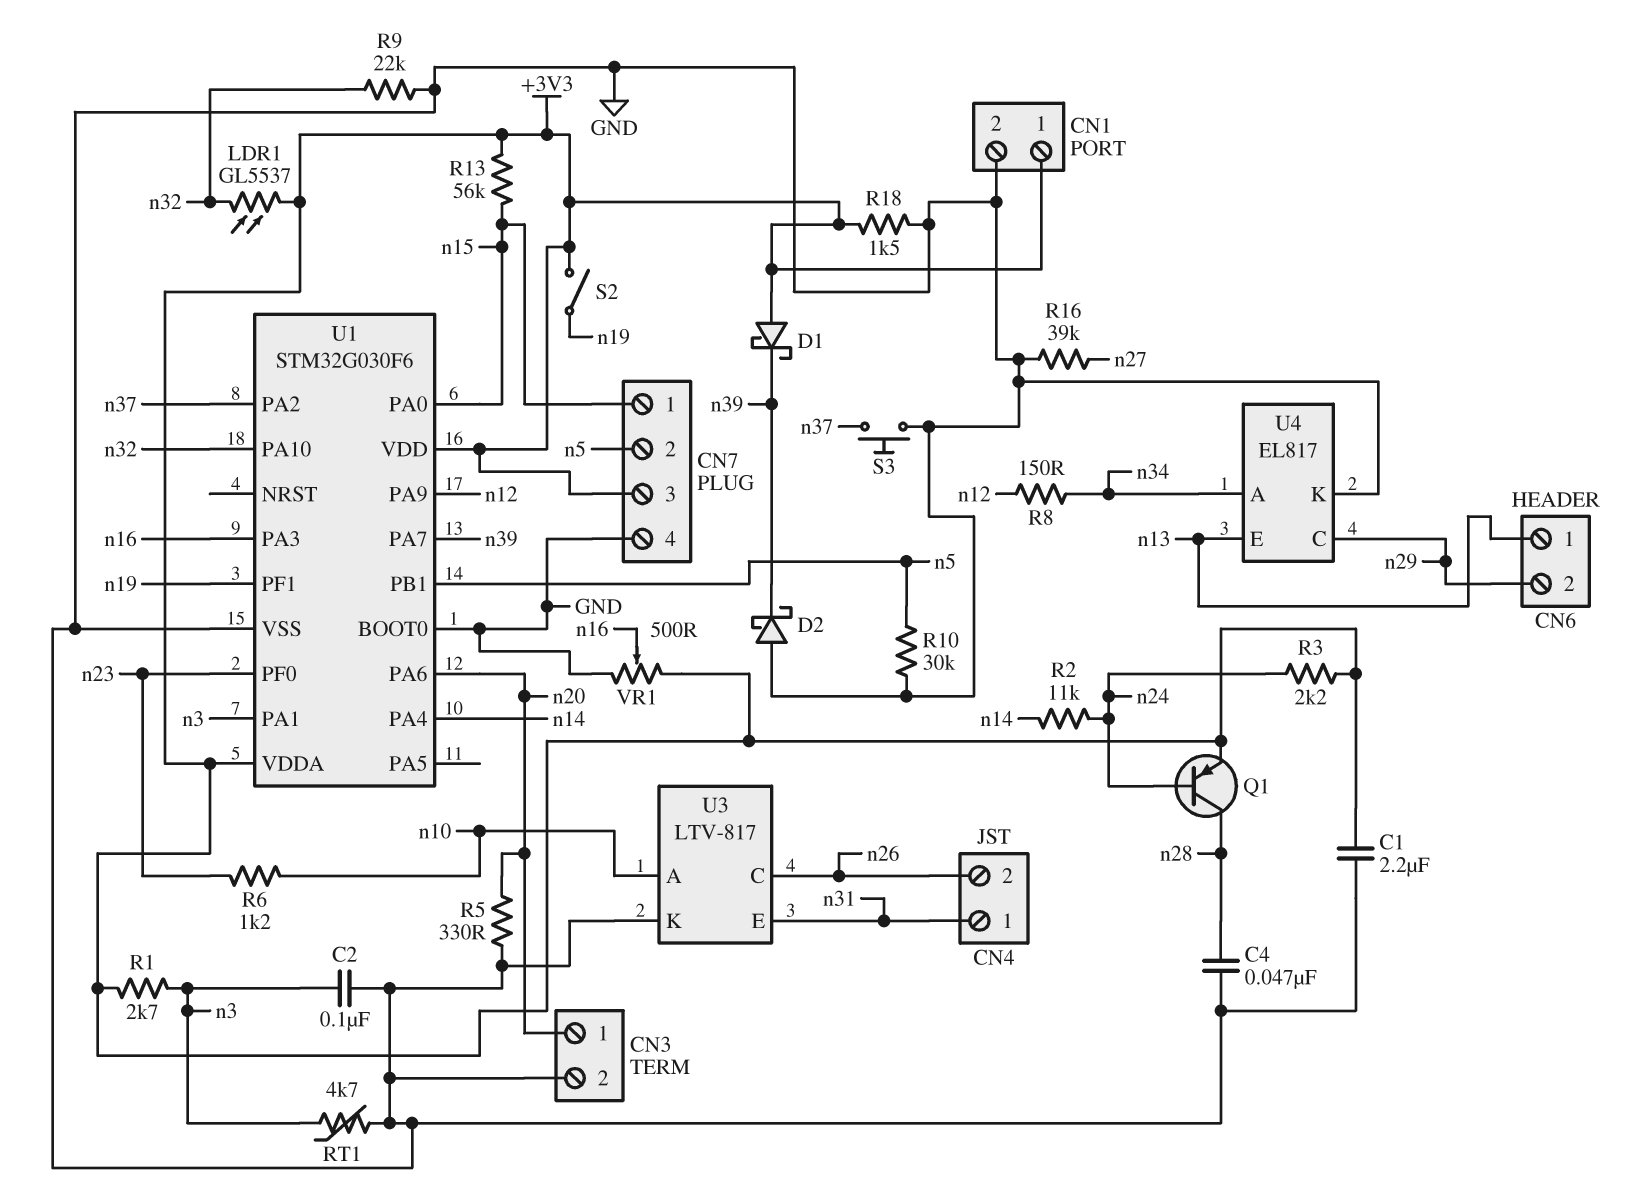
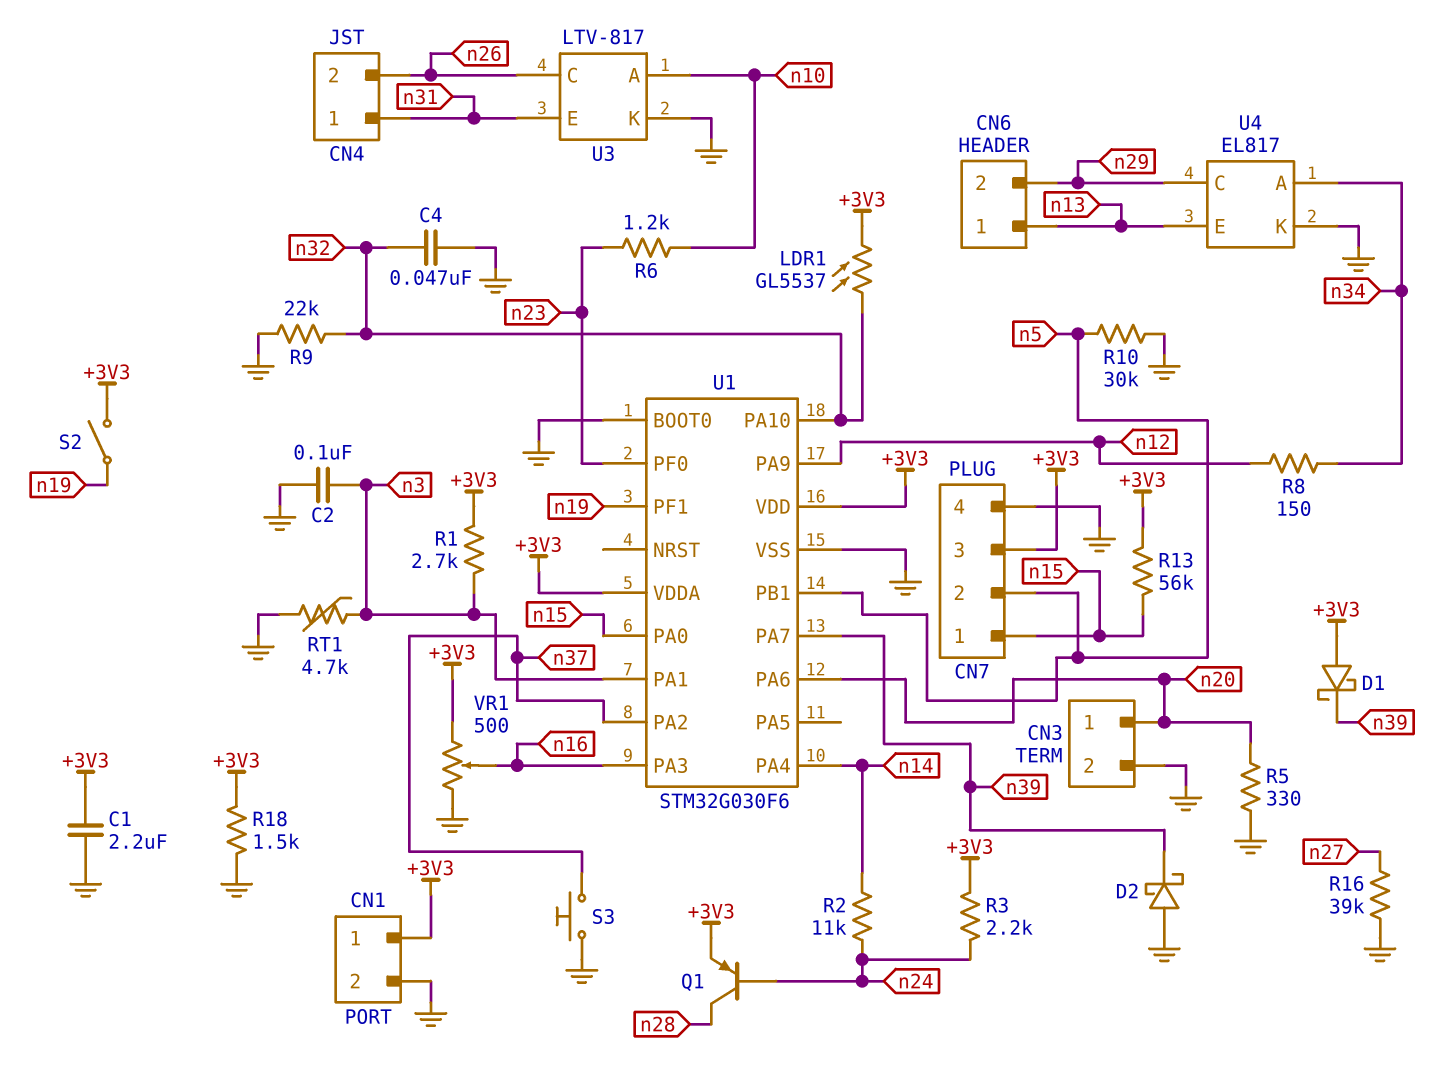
C4: 47nF (GND, n28) -> 47nF (GND, n32)

